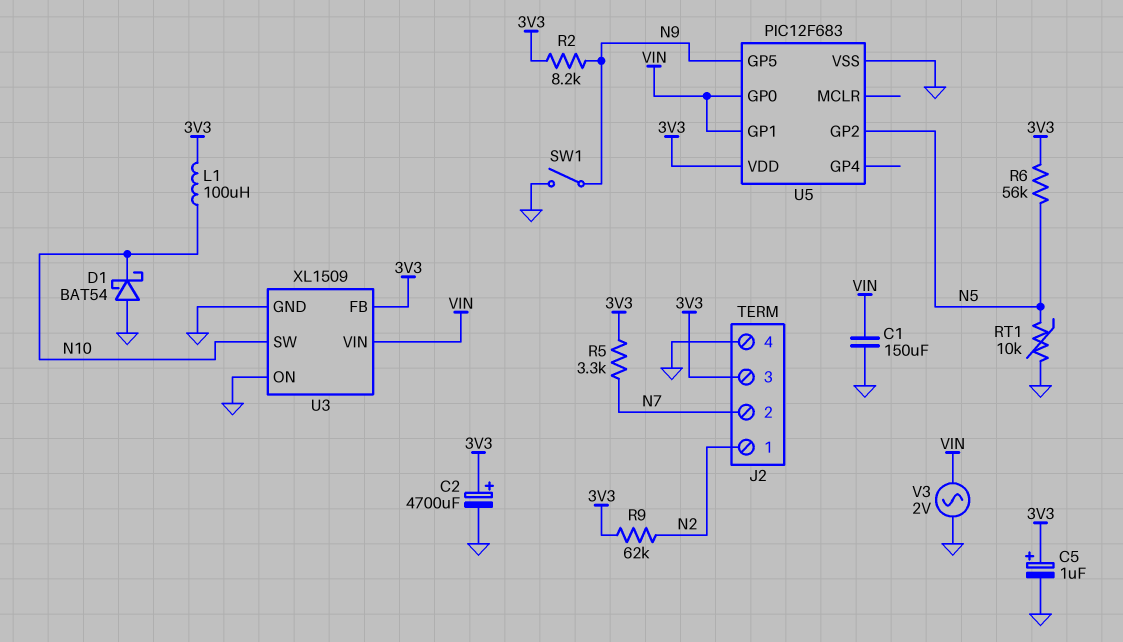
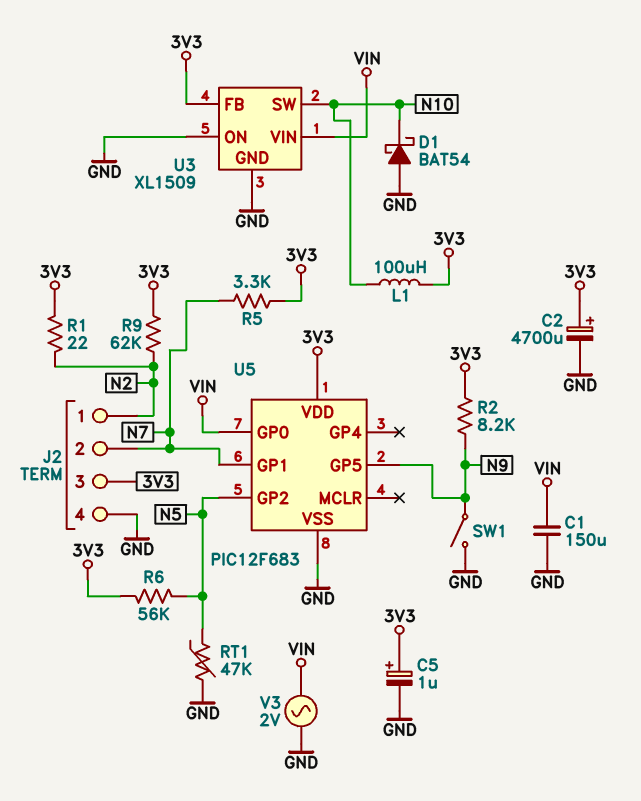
R1: none -> 22 (3V3, N2)
RT1: 10k (GND, N5) -> 47k (GND, N5)
U5 pin GP1: VIN -> N7

